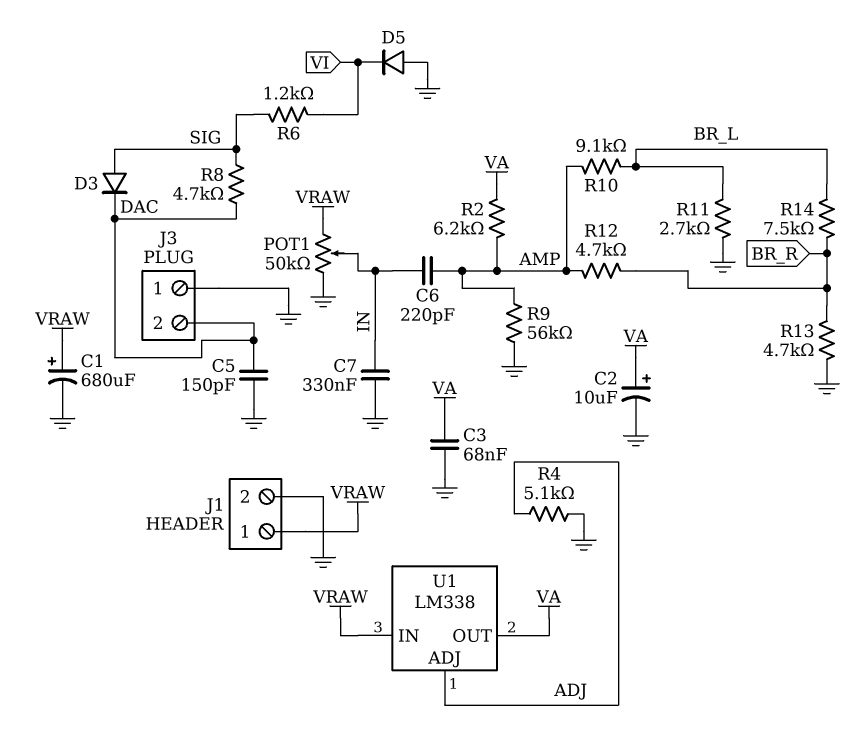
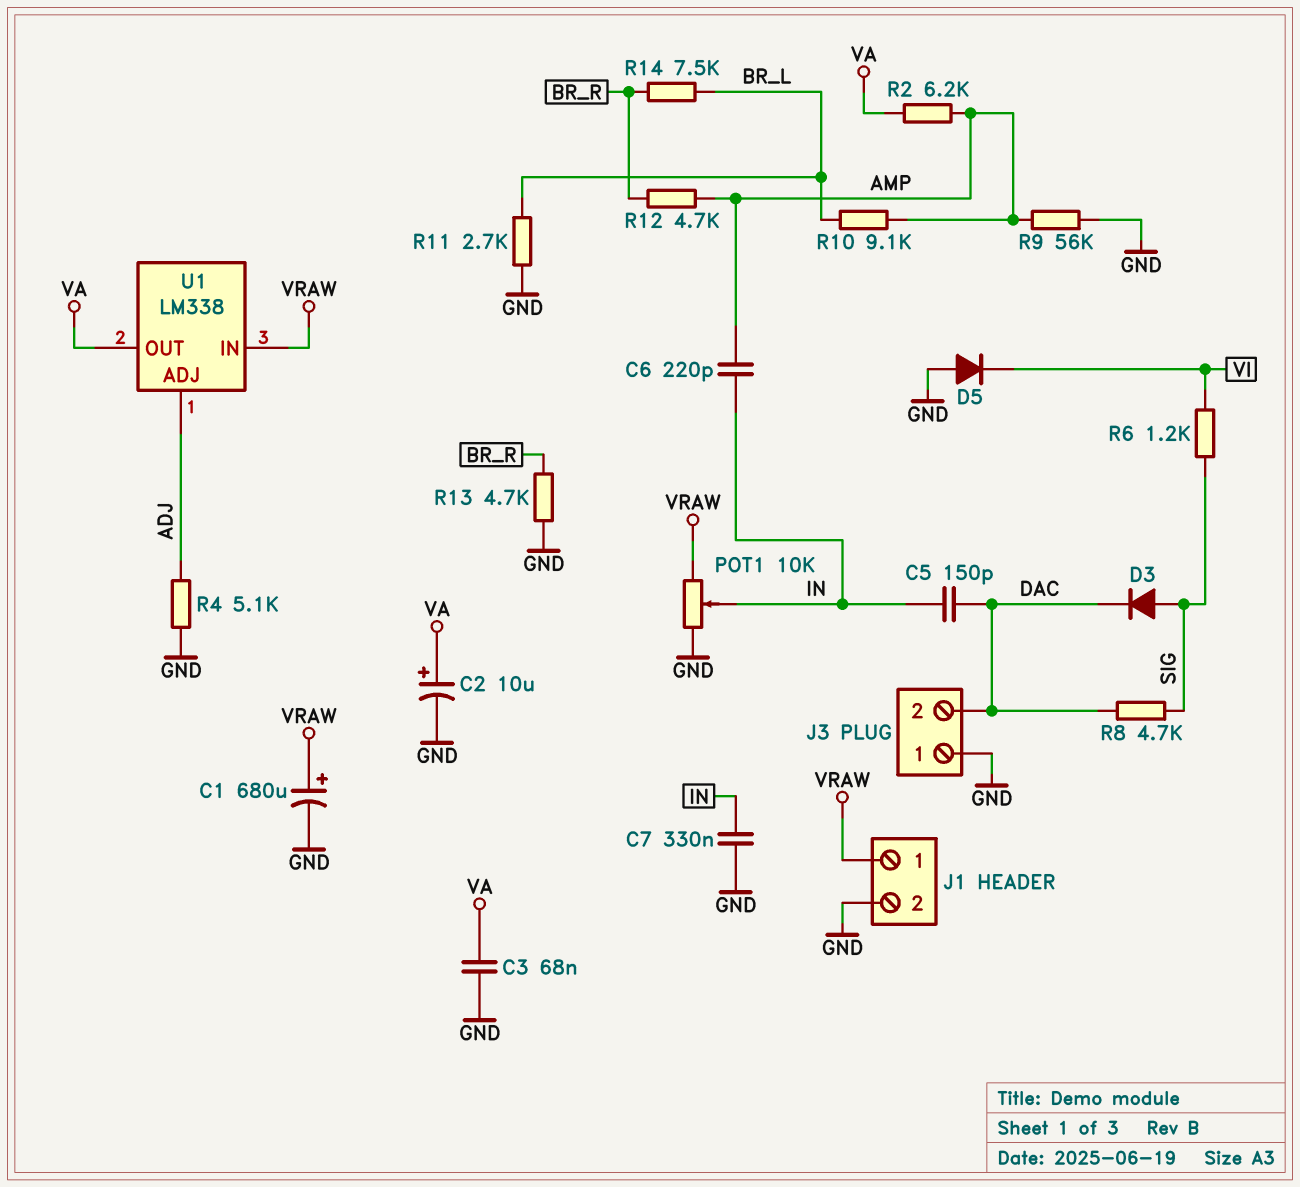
C5: 150pF (DAC, GND) -> 150pF (DAC, IN)
POT1: 50k (GND, VRAW, wiper IN) -> 10k (GND, VRAW, wiper IN)

